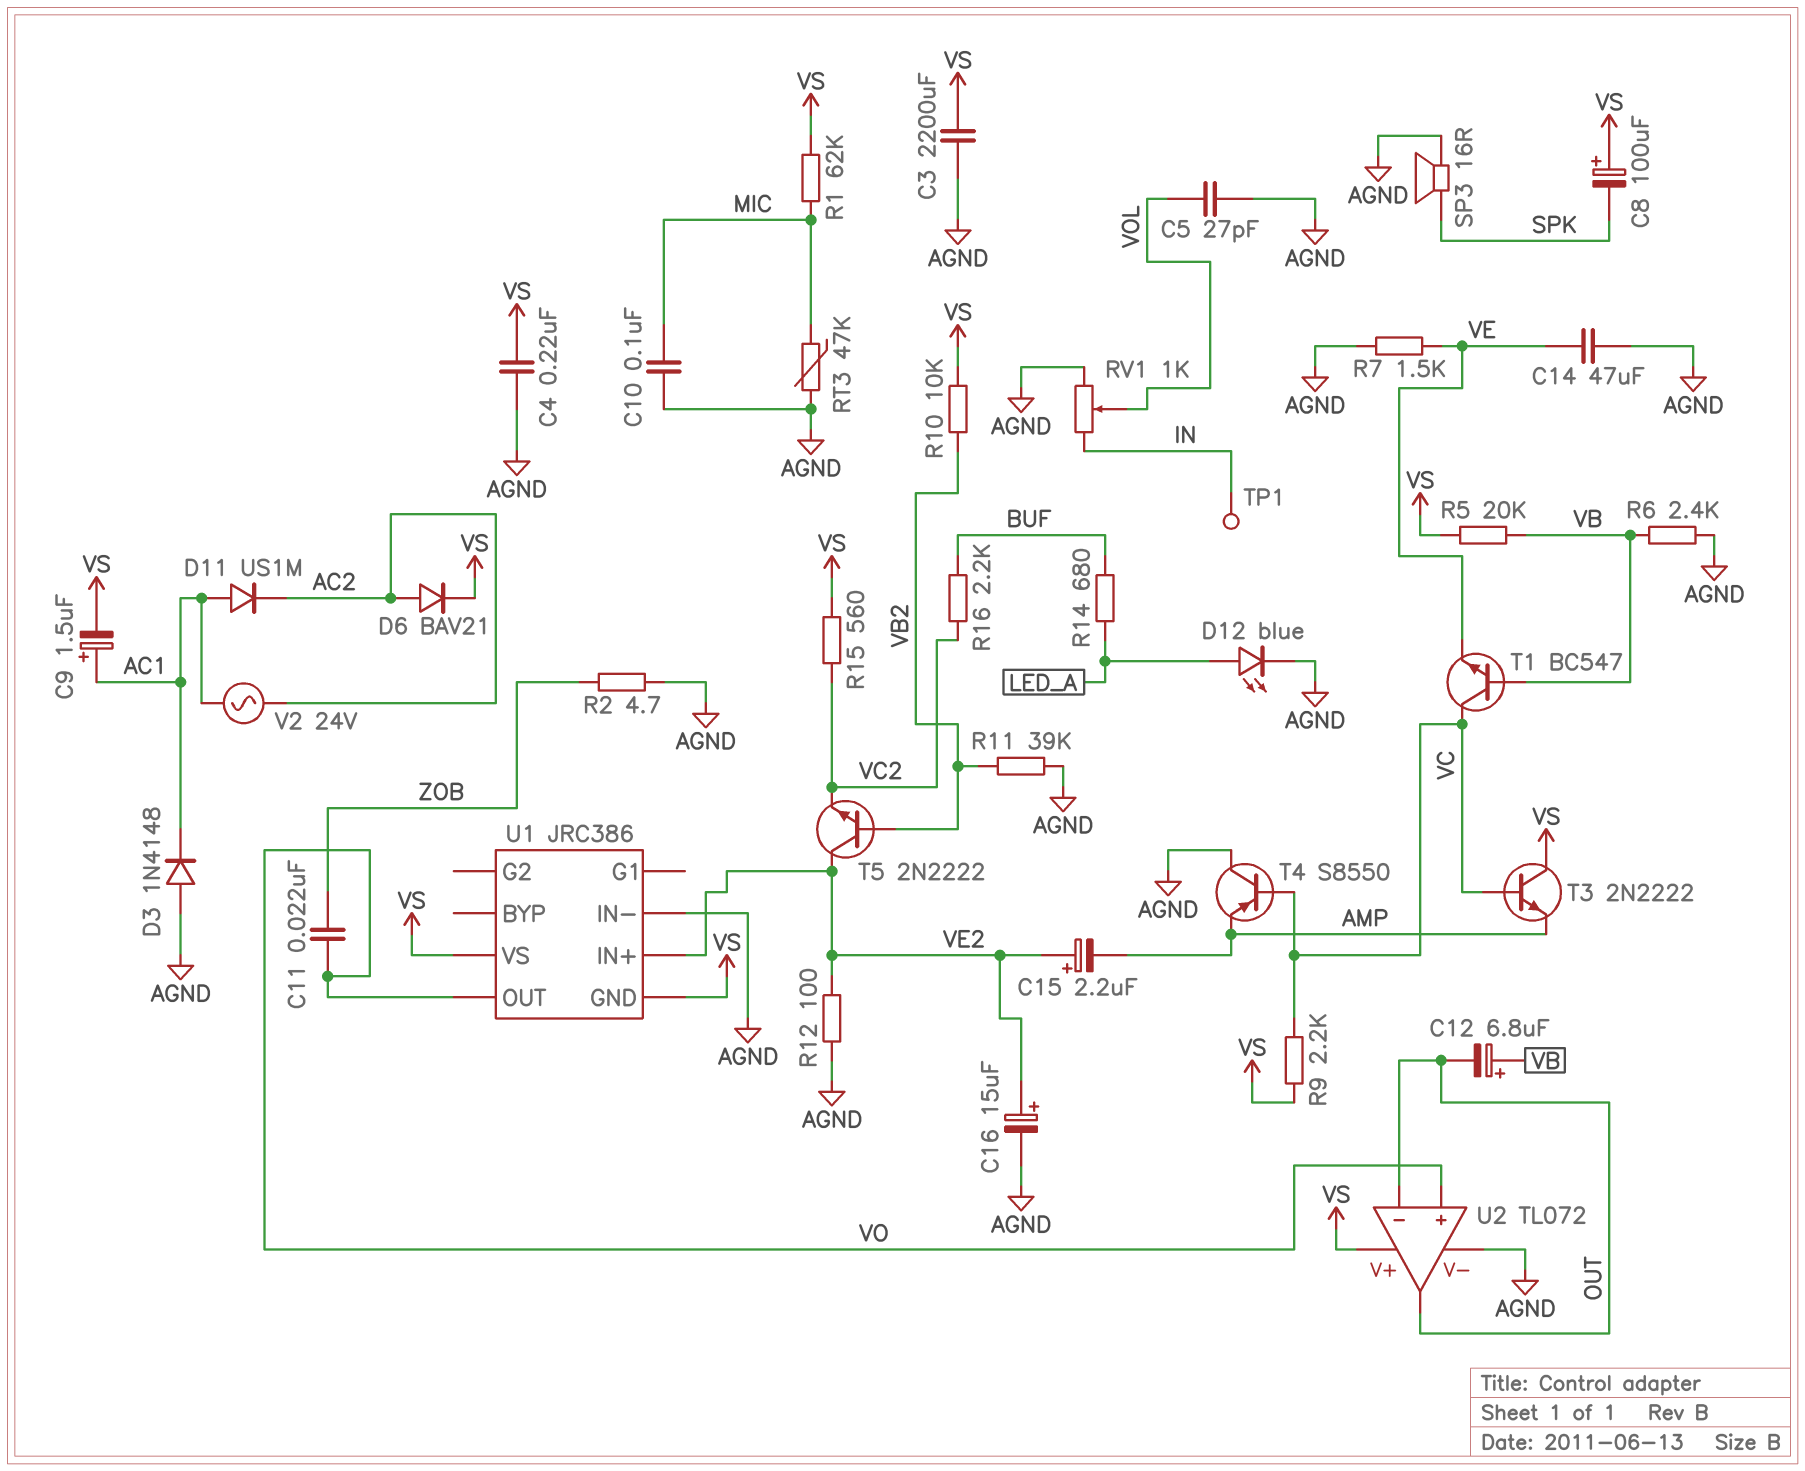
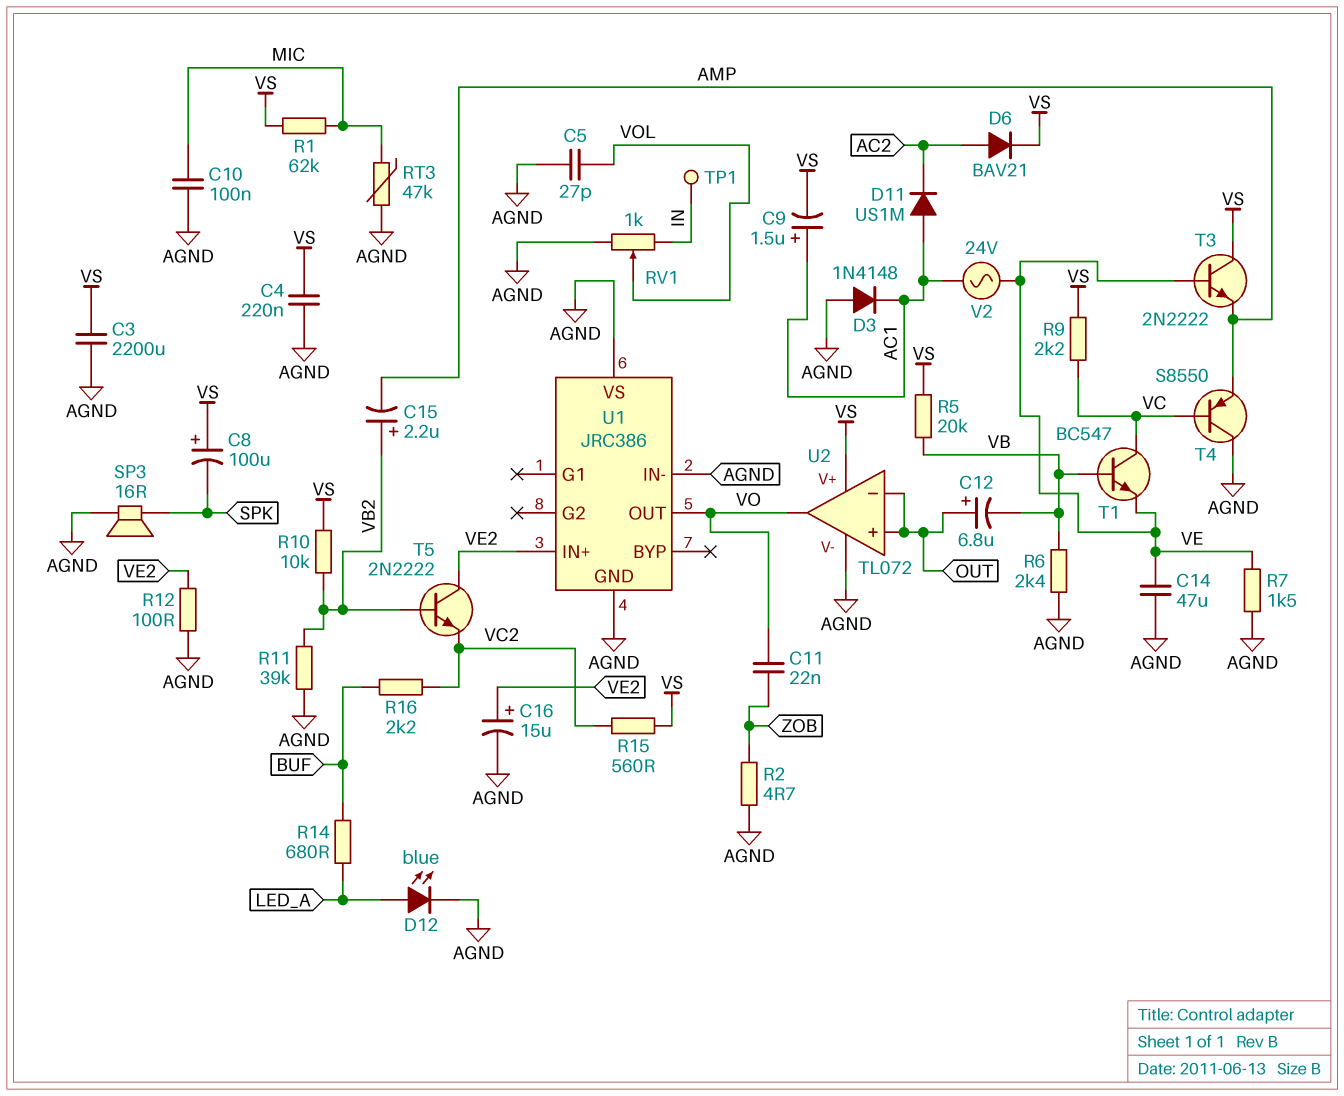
C12: 6.8uF (plus VB, minus OUT) -> 6.8uF (plus OUT, minus VB)
C15: 2.2uF (plus VE2, minus AMP) -> 2.2uF (plus VB2, minus AMP)
T3: NPN 2N2222 (B VC, C VS, E AMP) -> NPN 2N2222 (B VE, C VS, E AMP)
U1 pin GND: VS -> AGND
U1 pin VS: VS -> AGND
U2 pin in+: VO -> OUT
U2 pin out: OUT -> VO
V2: AC 24V (AC1, AC2) -> AC 24V (AC1, VE)

